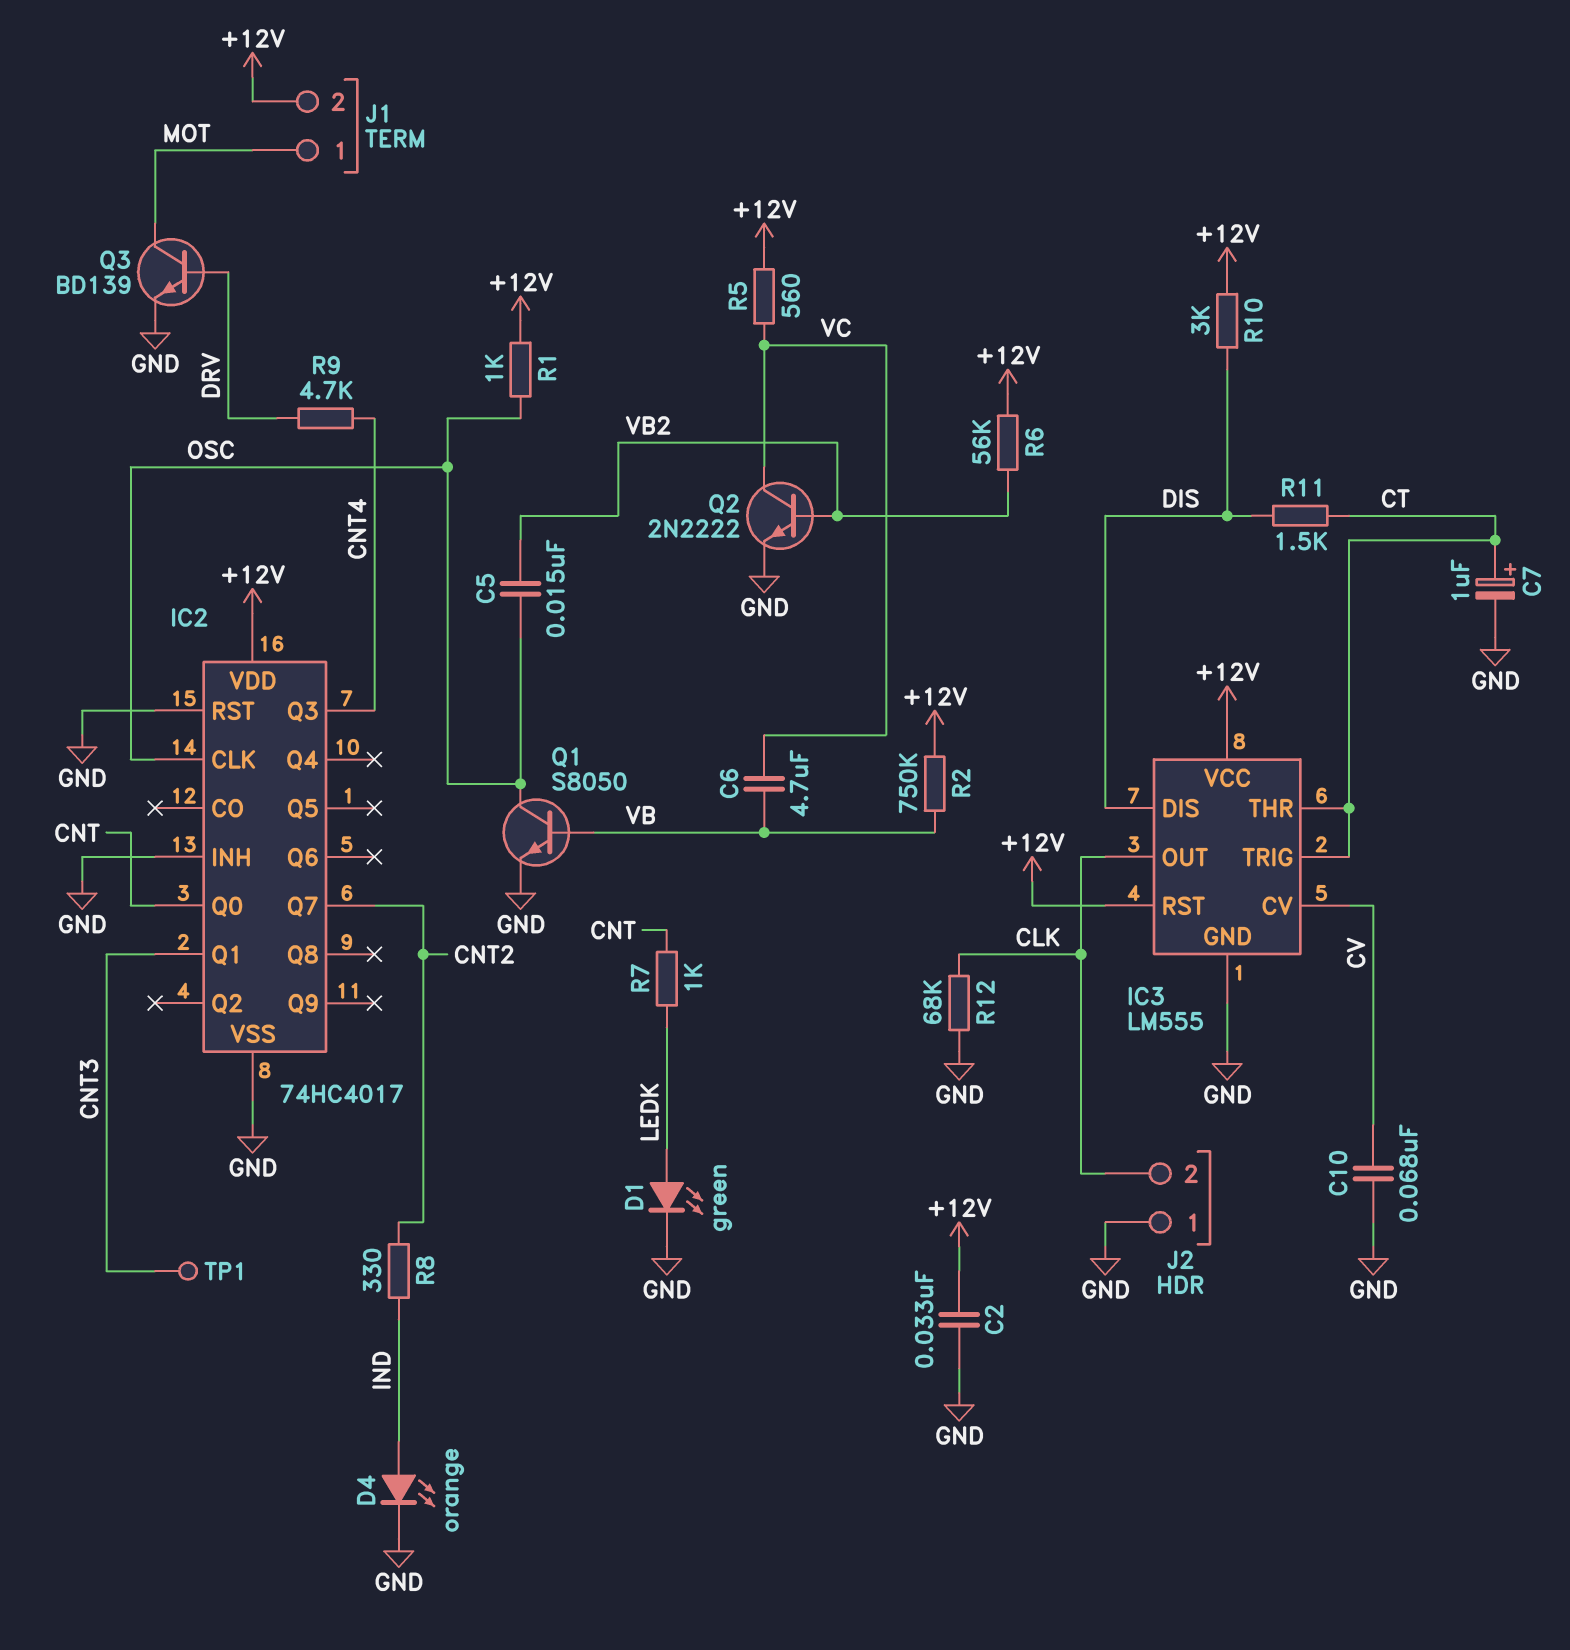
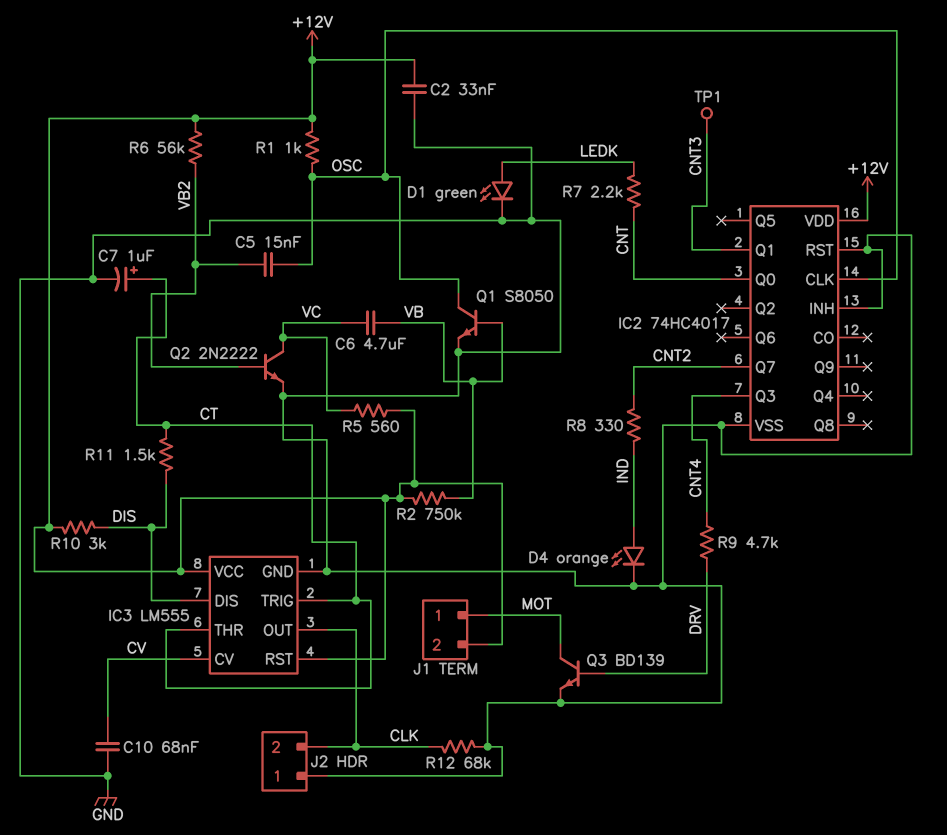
R7: 1k (CNT, LEDK) -> 2.2k (CNT, LEDK)

